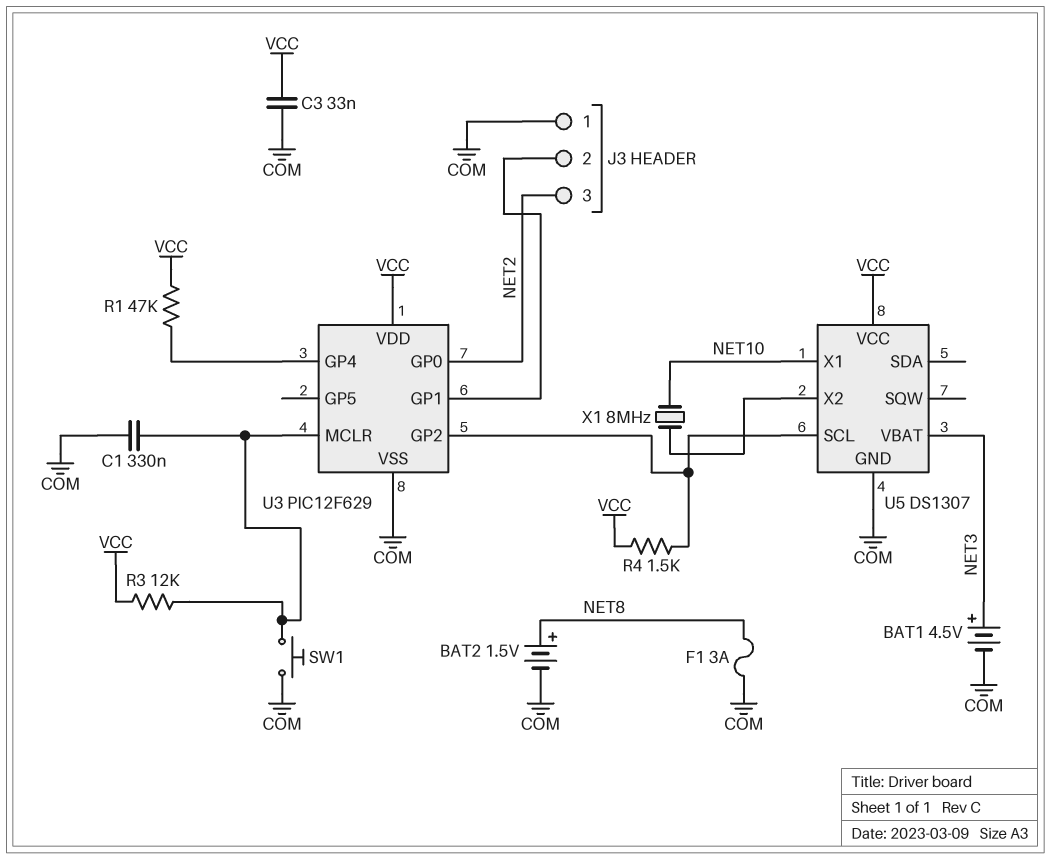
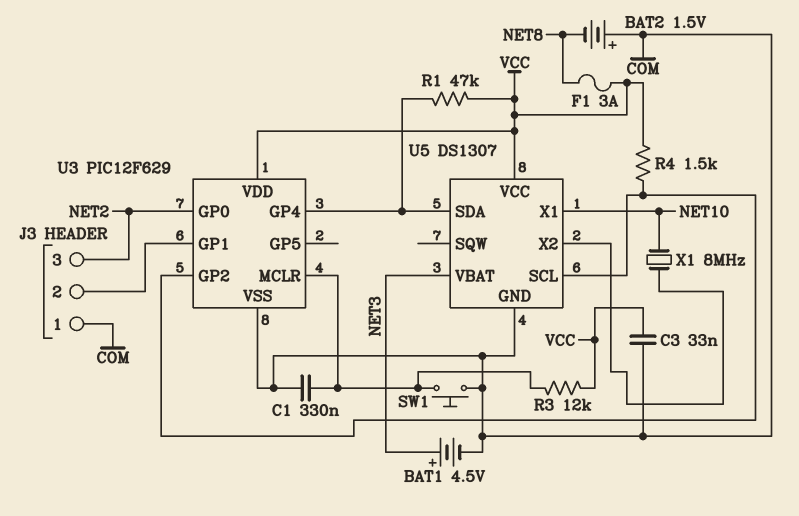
BAT2: 1.5V (plus NET8, minus COM) -> 1.5V (plus COM, minus NET8)
F1: 3A (COM, NET8) -> 3A (NET8, VCC)
U5 pin SDA: none -> U3/GP4

